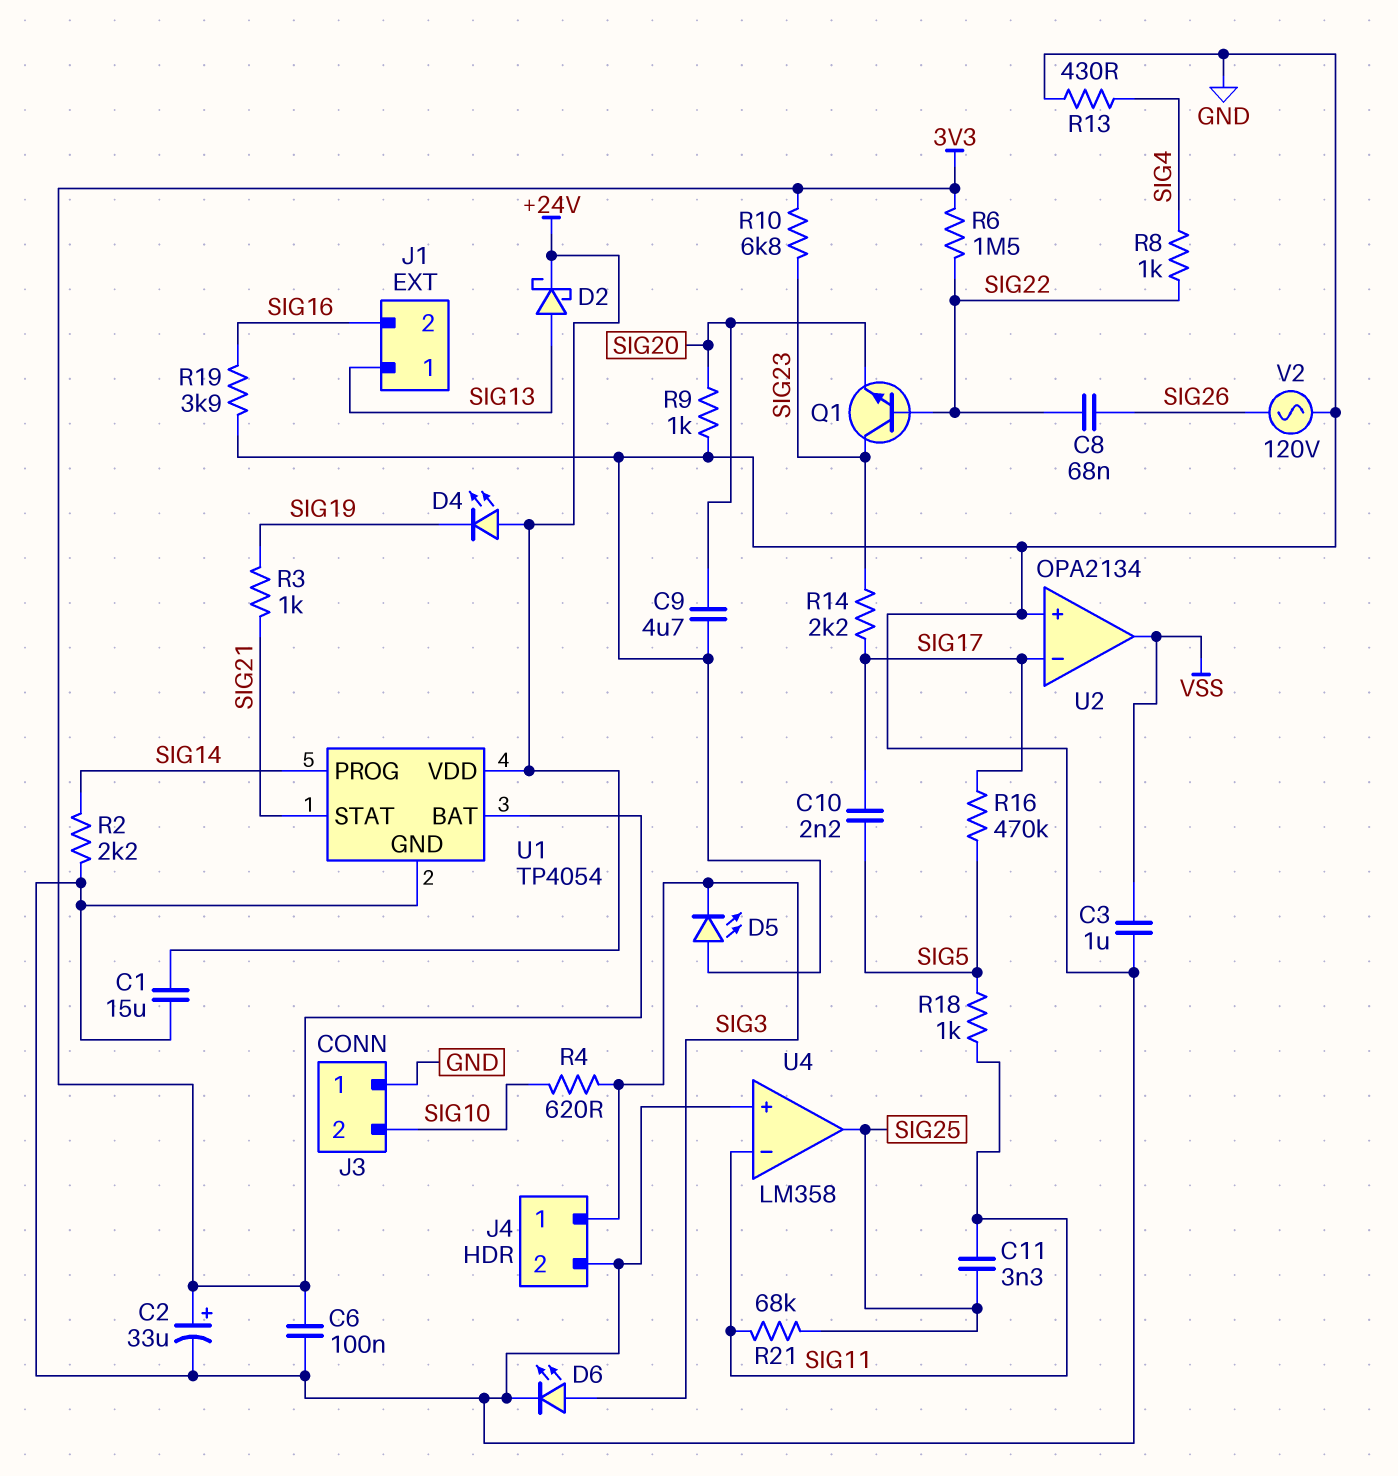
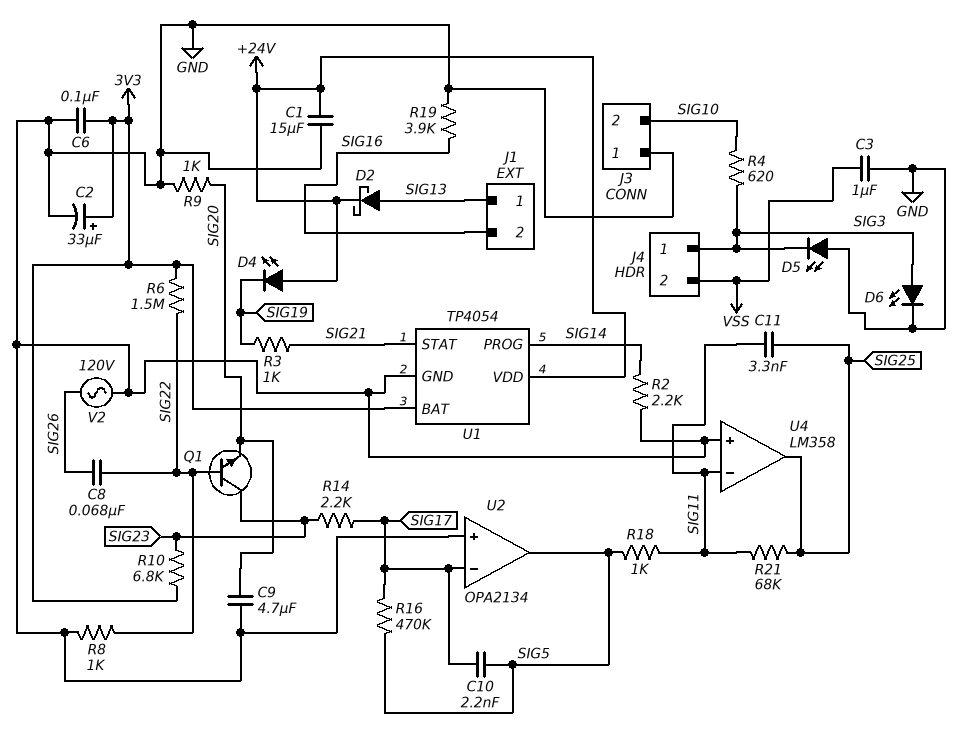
J4 pin 2: GND -> VSS
R8: 1k (SIG4, SIG22) -> 1k (GND, SIG22)
R13: 430 (GND, SIG4) -> none
U2 pin out: VSS -> SIG5

